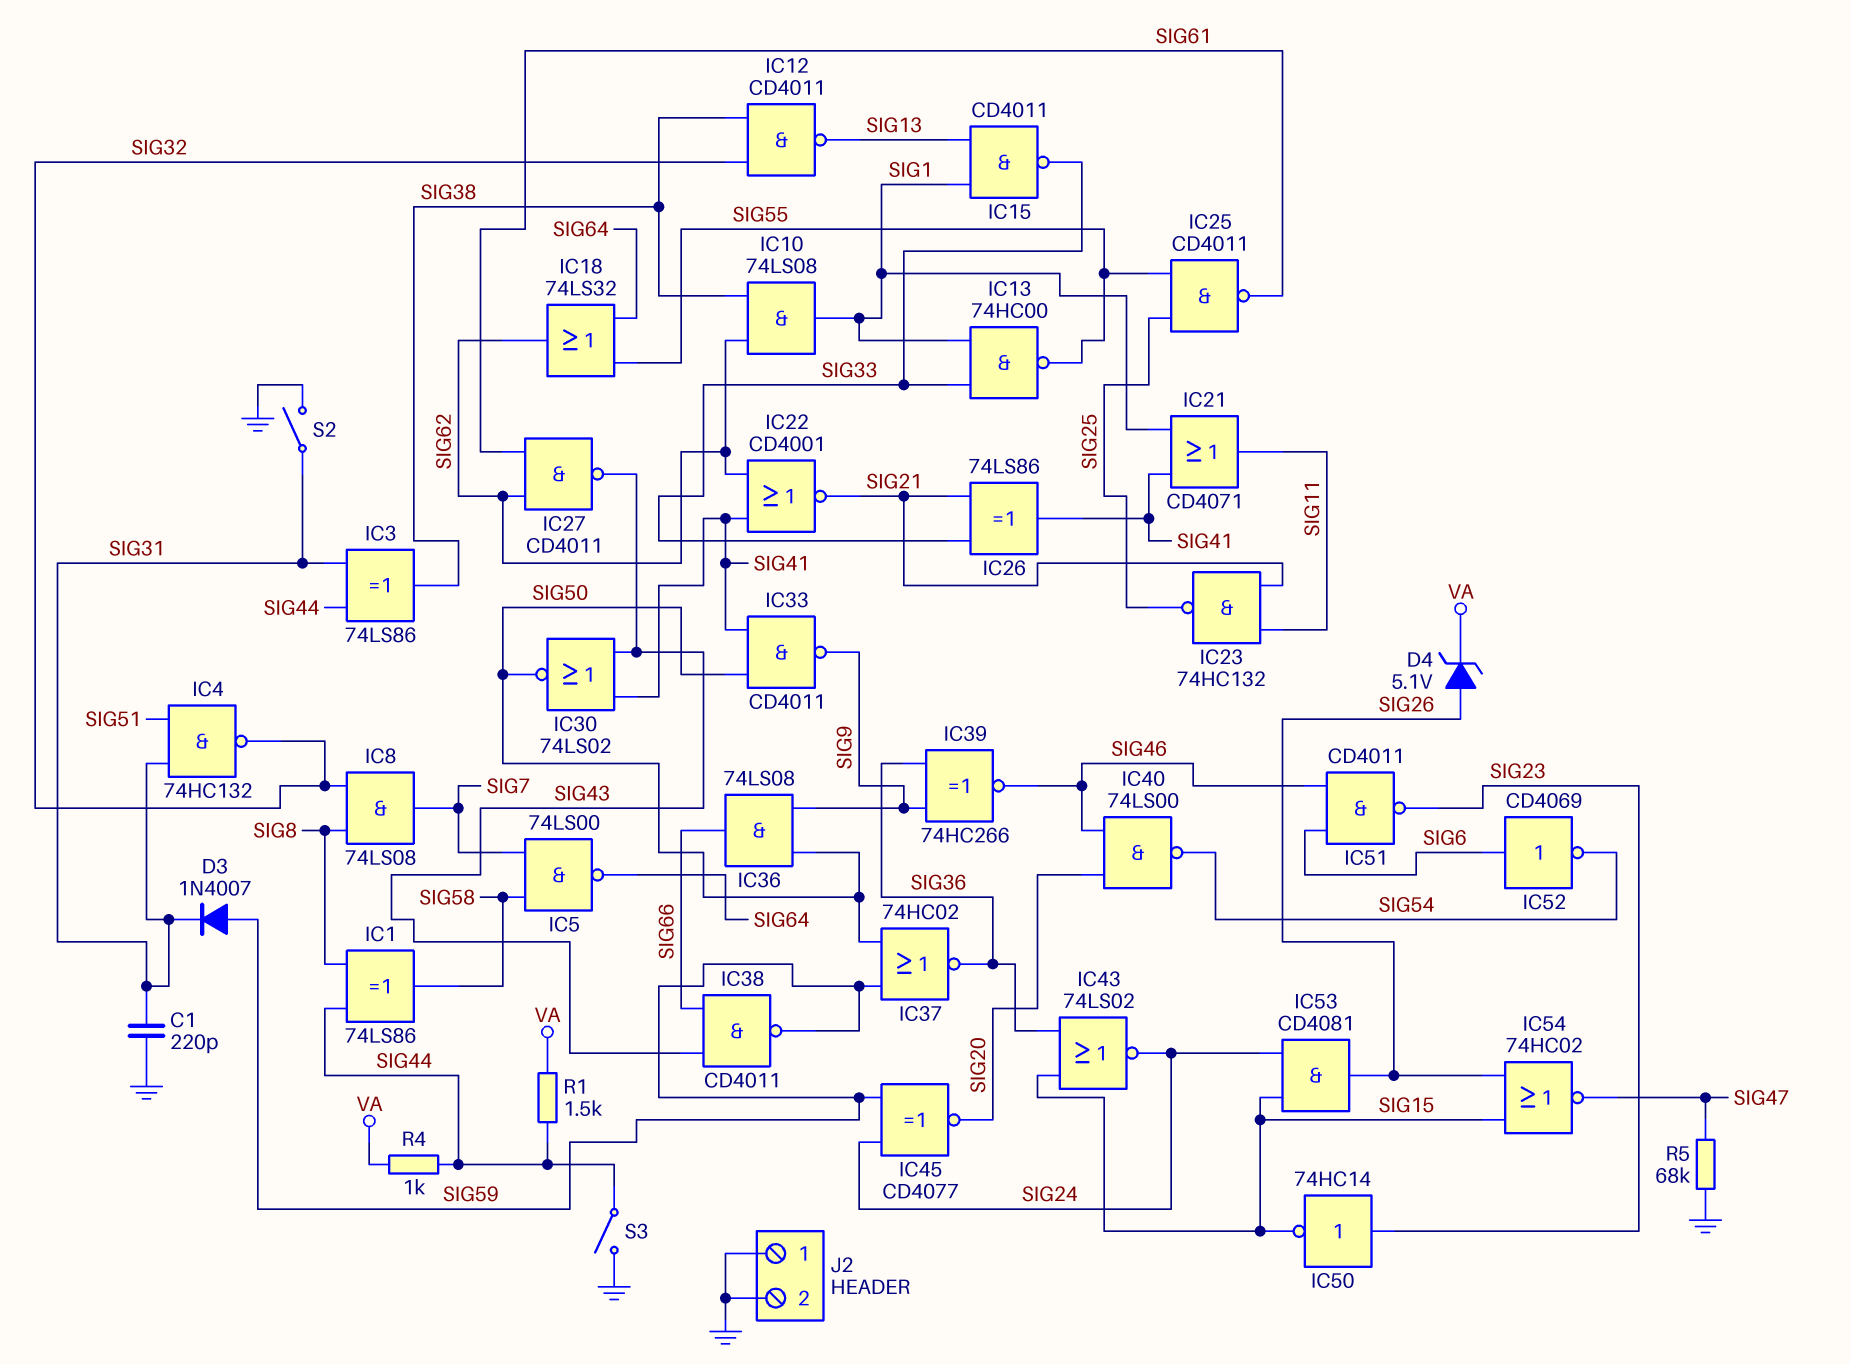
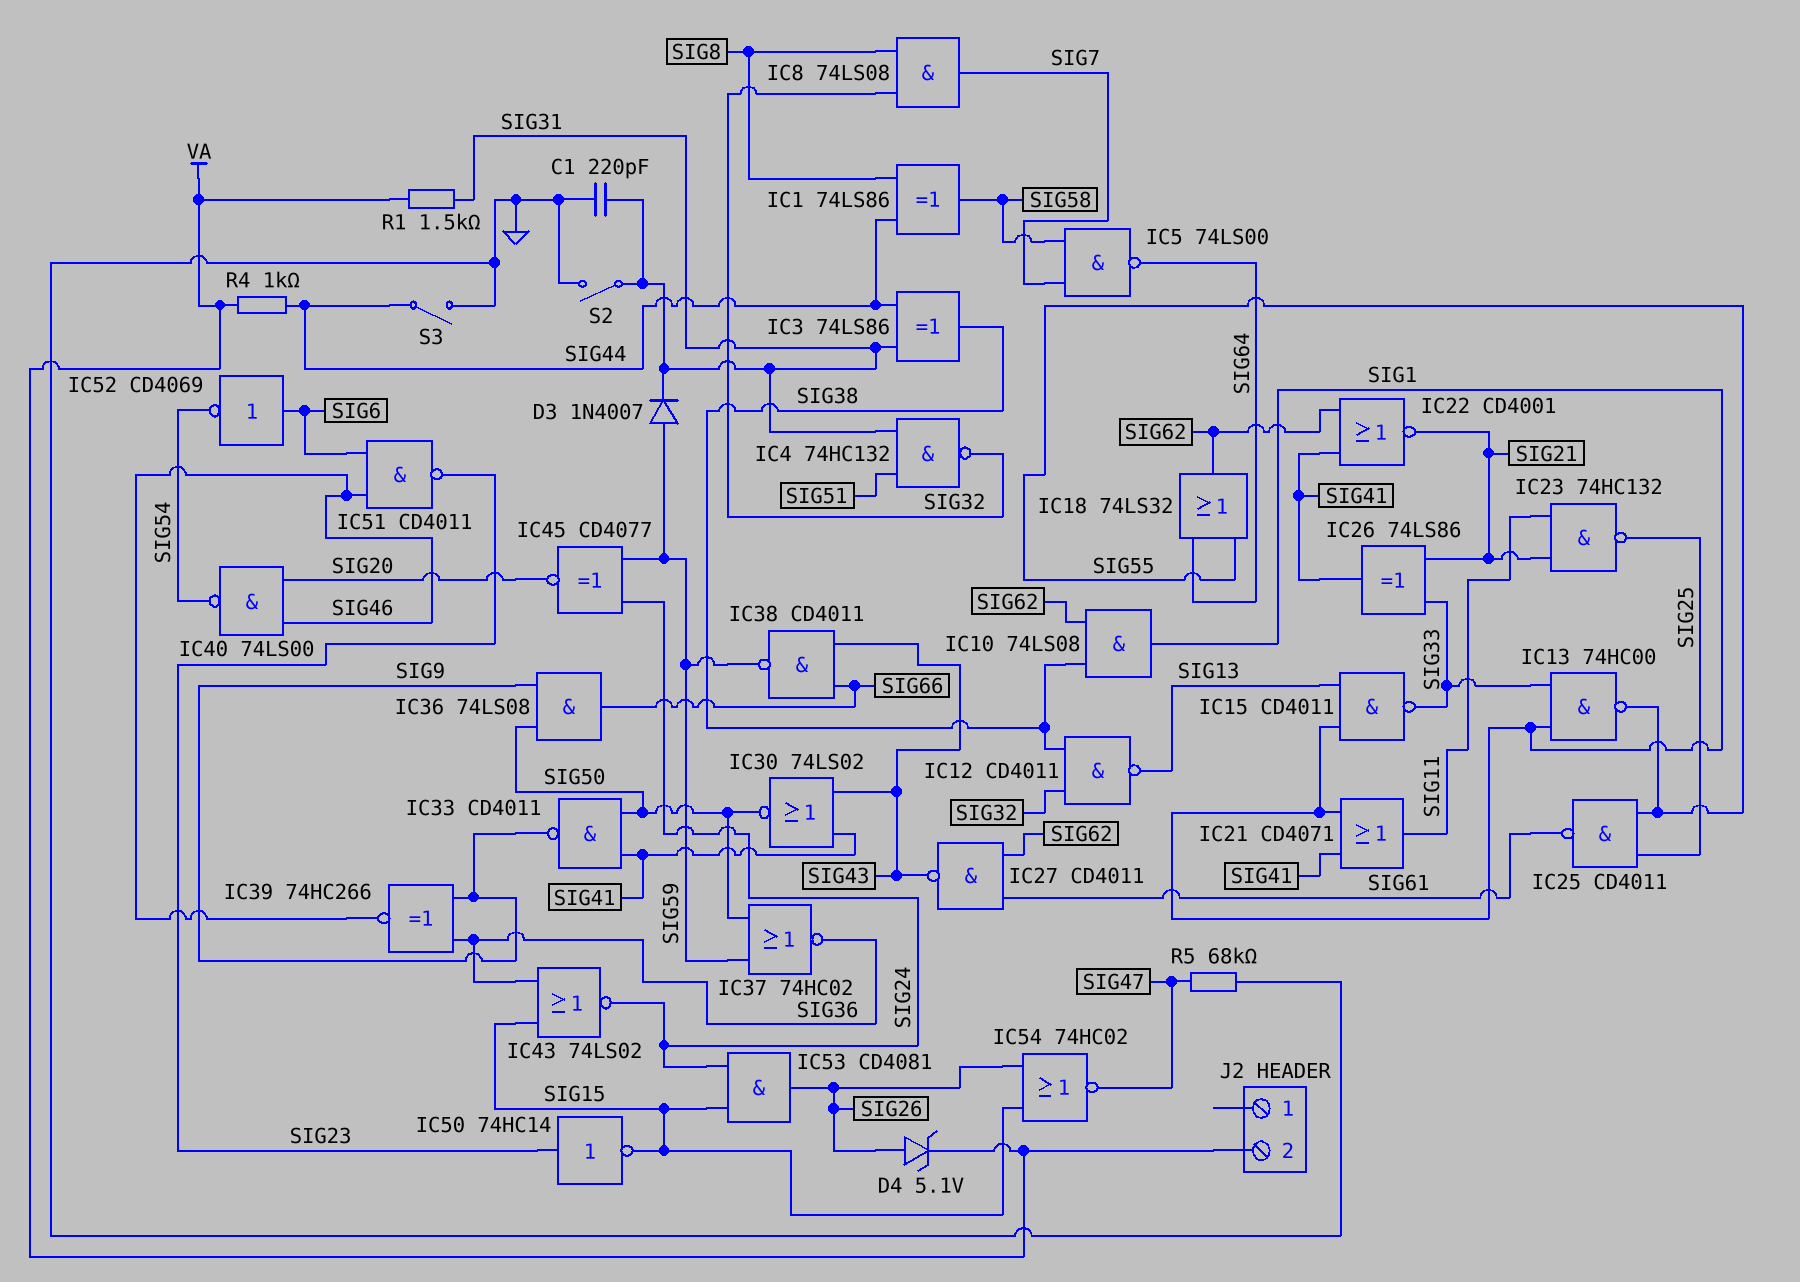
J2 pin 1: GND -> none
J2 pin 2: GND -> VA
R1: 1.5k (SIG44, VA) -> 1.5k (SIG31, VA)

